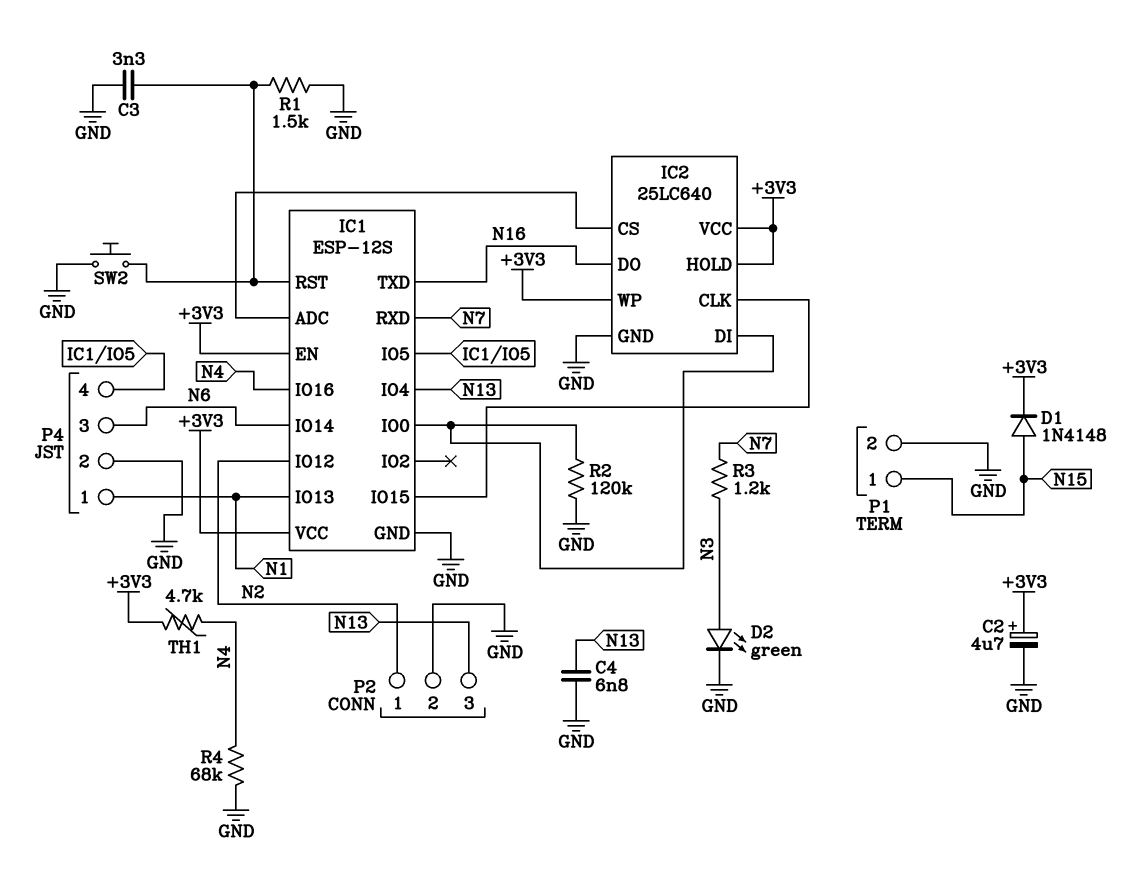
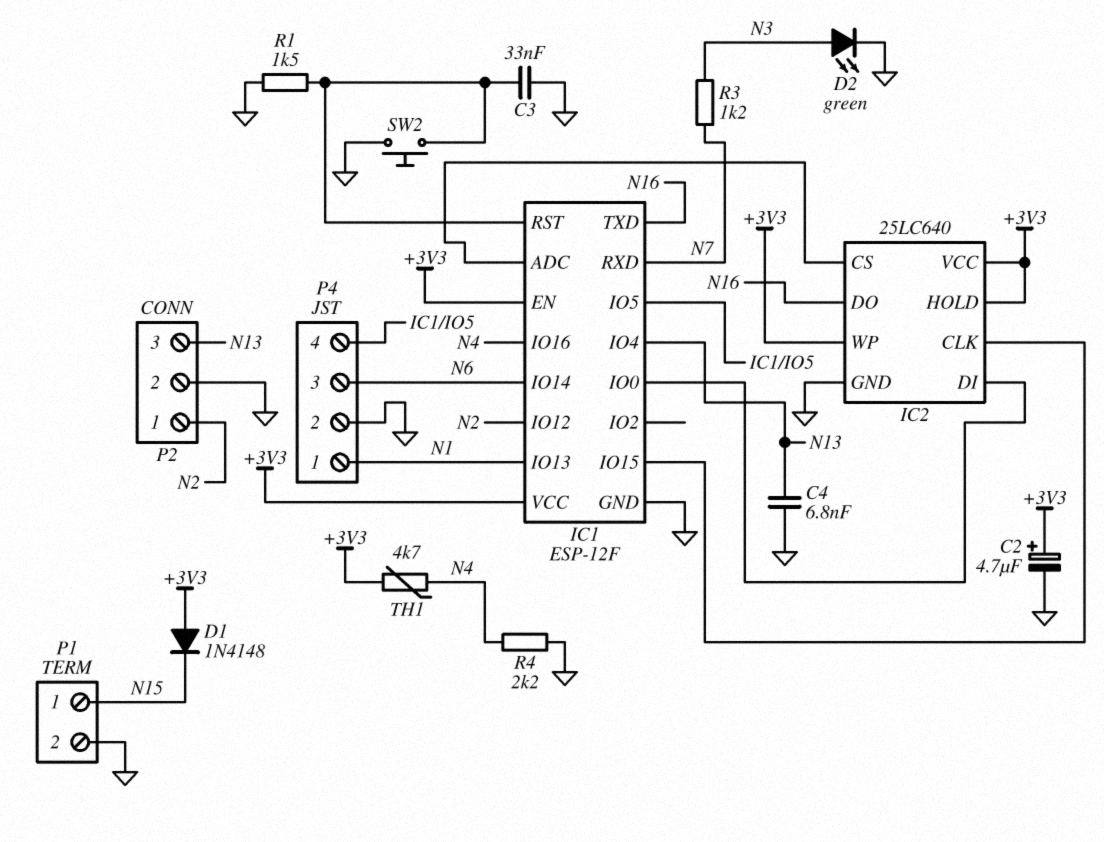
C3: 3.3nF (GND, IC1/RST) -> 33nF (GND, IC1/RST)
D1: diode 1N4148 (A N15, K +3V3) -> diode 1N4148 (A +3V3, K N15)
IC1: ESP-12S -> ESP-12F
R2: 120k (GND, IC1/IO0) -> none
R4: 68k (GND, N4) -> 2.2k (GND, N4)

